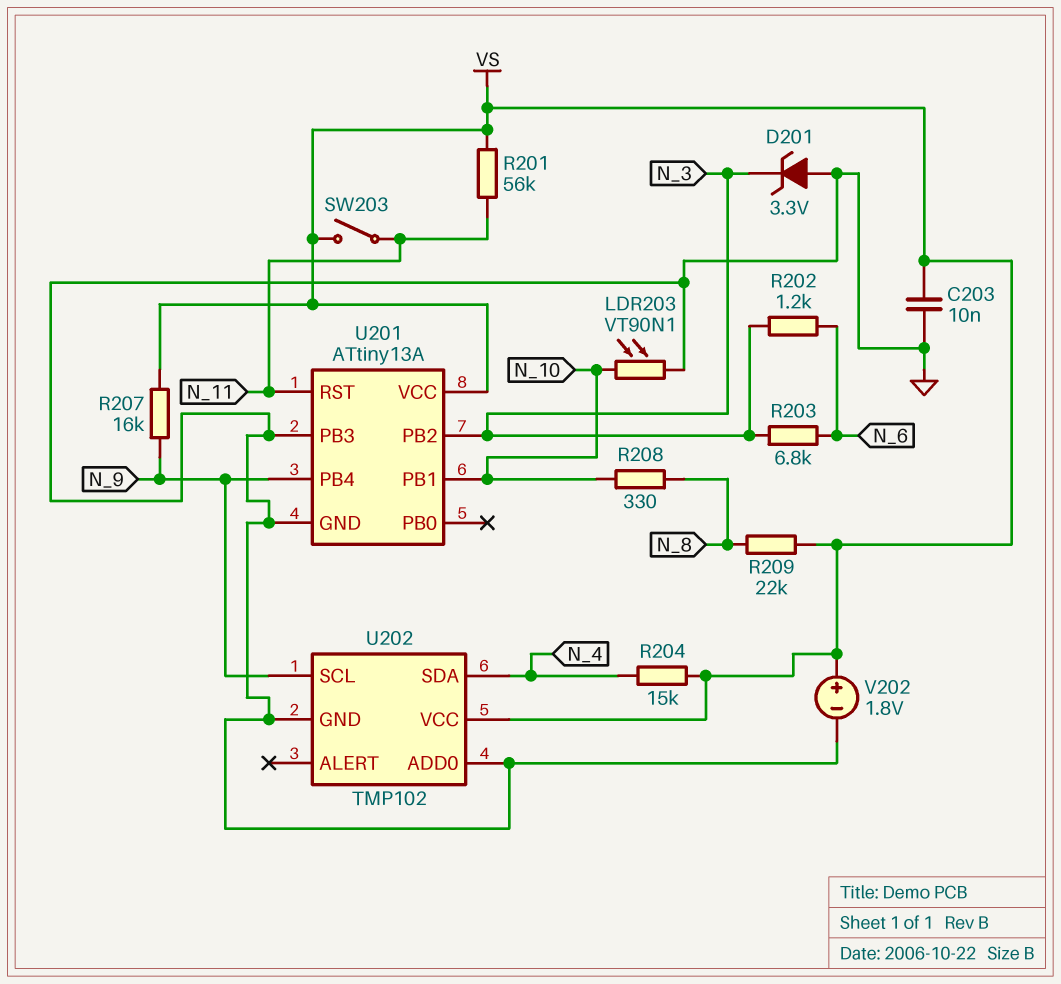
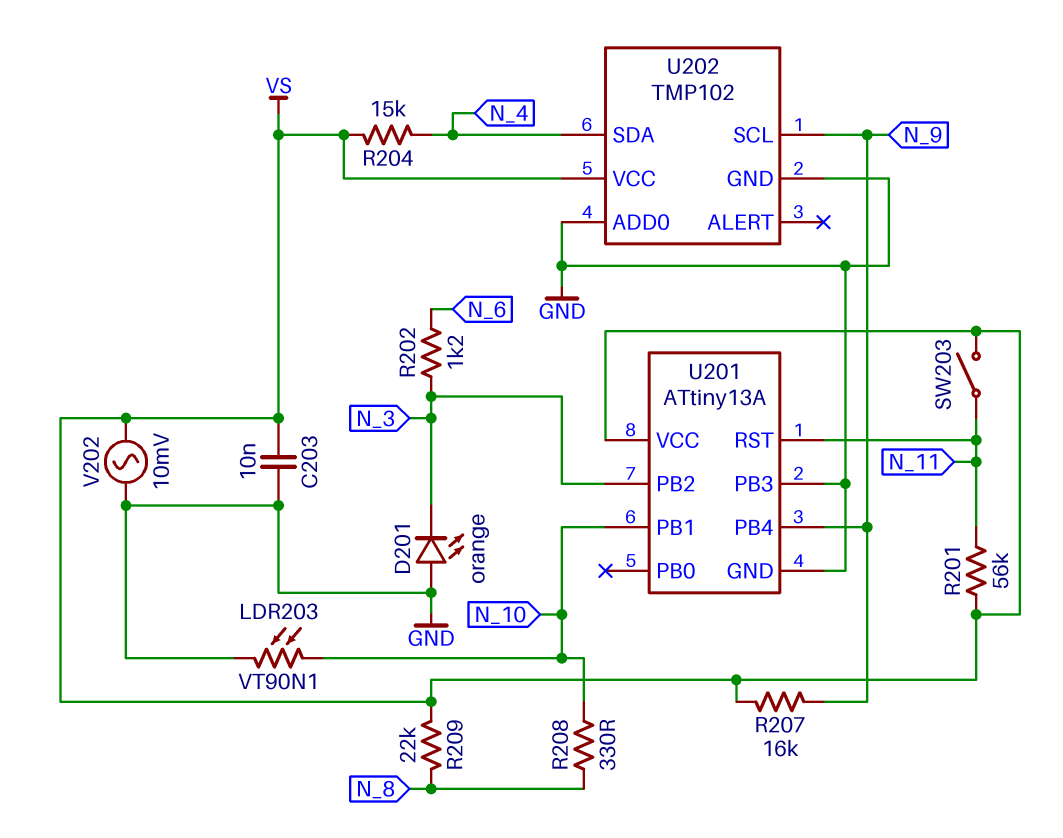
D201: zener 3.3V (A GND, K N_3) -> LED orange (A GND, K N_3)
R203: 6.8k (N_3, N_6) -> none
V202: 1.8V (plus VS, minus GND) -> AC 10mV (GND, VS)

